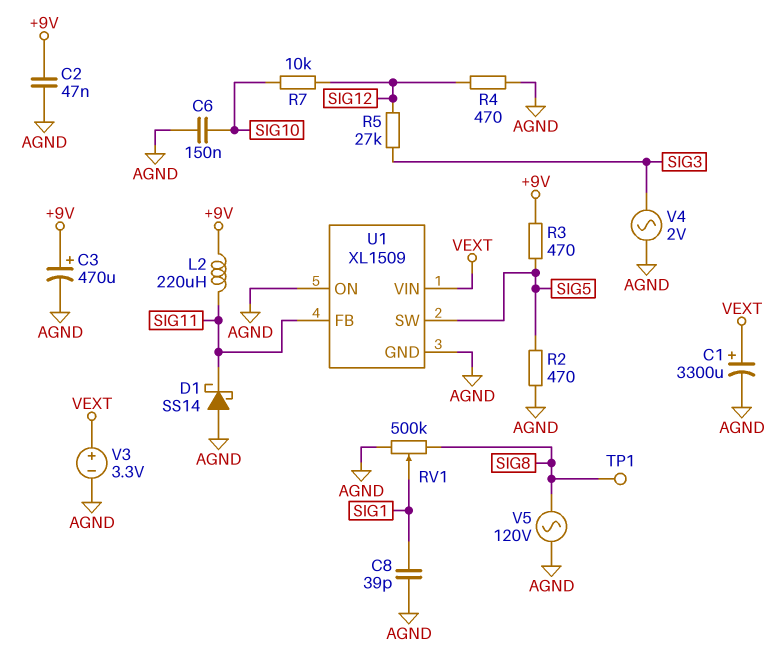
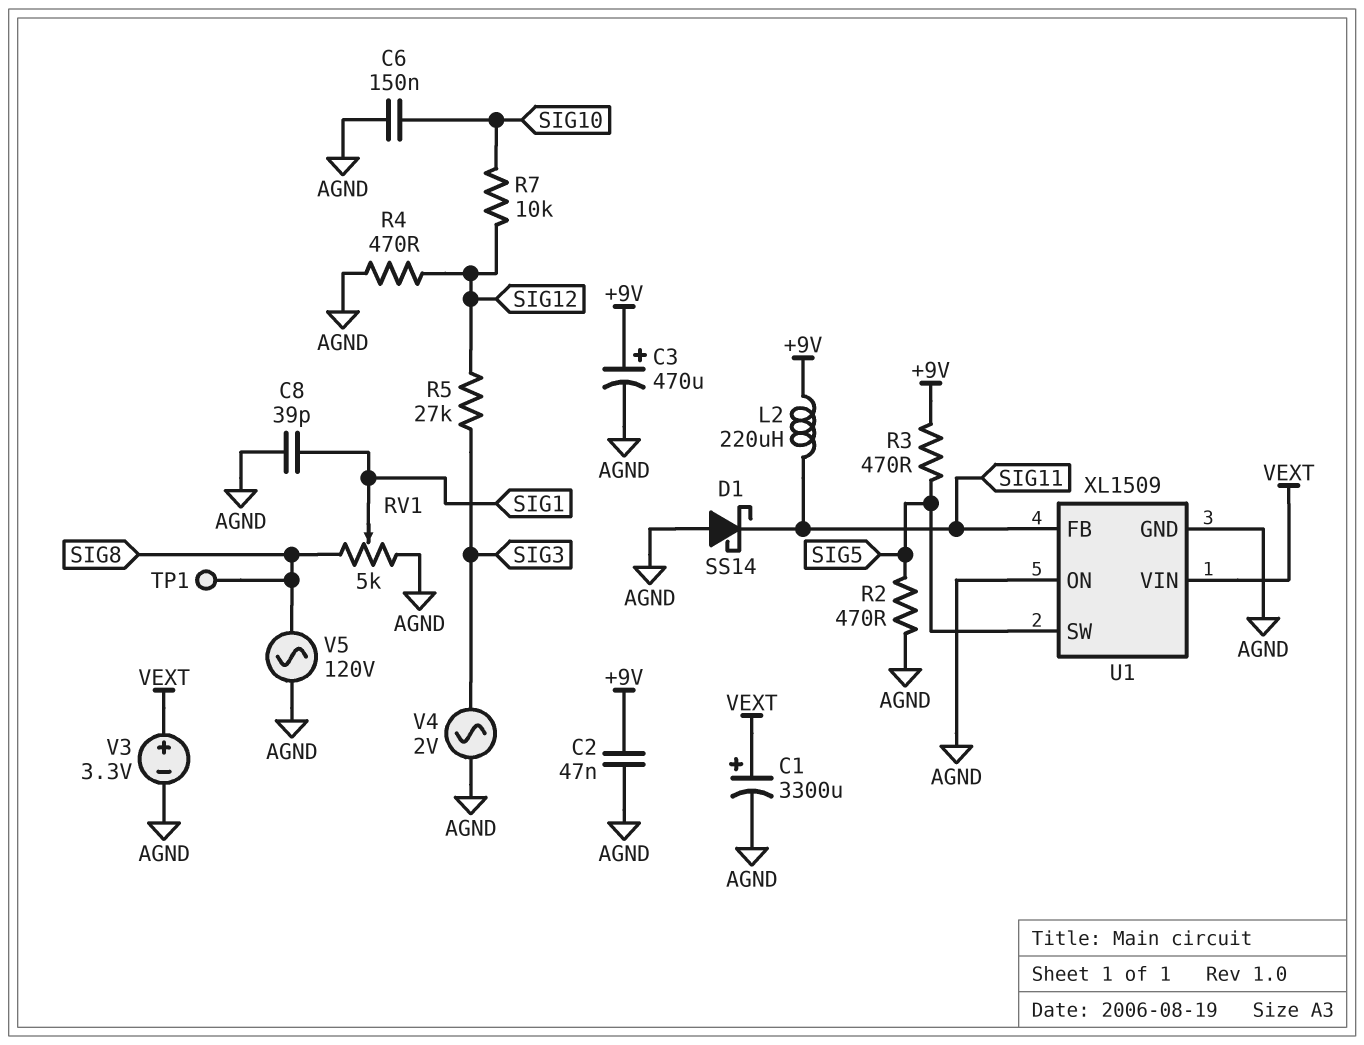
RV1: 500k (AGND, SIG8, wiper SIG1) -> 5k (AGND, SIG8, wiper SIG1)

